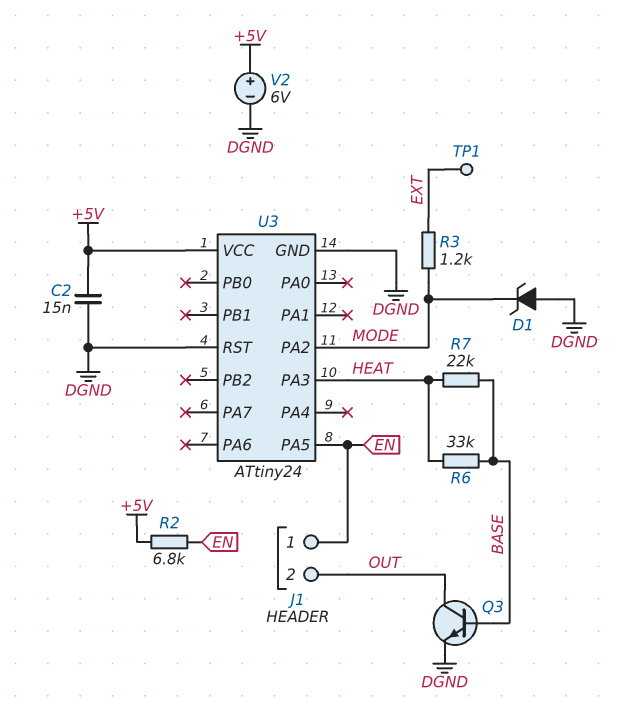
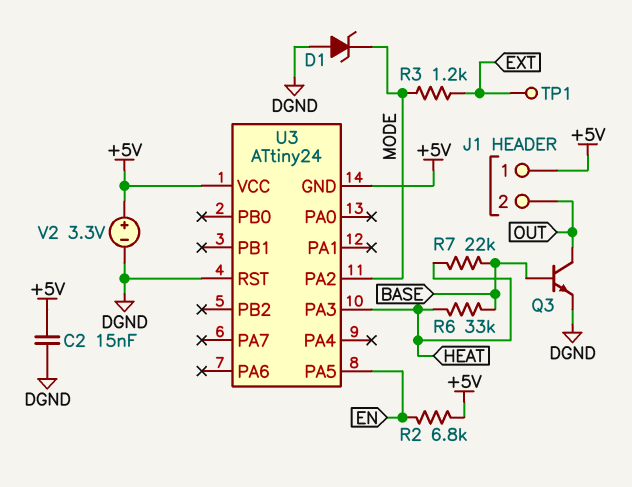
J1 pin 1: EN -> +5V
U3 pin GND: DGND -> +5V
V2: 6V (plus +5V, minus DGND) -> 3.3V (plus +5V, minus DGND)

